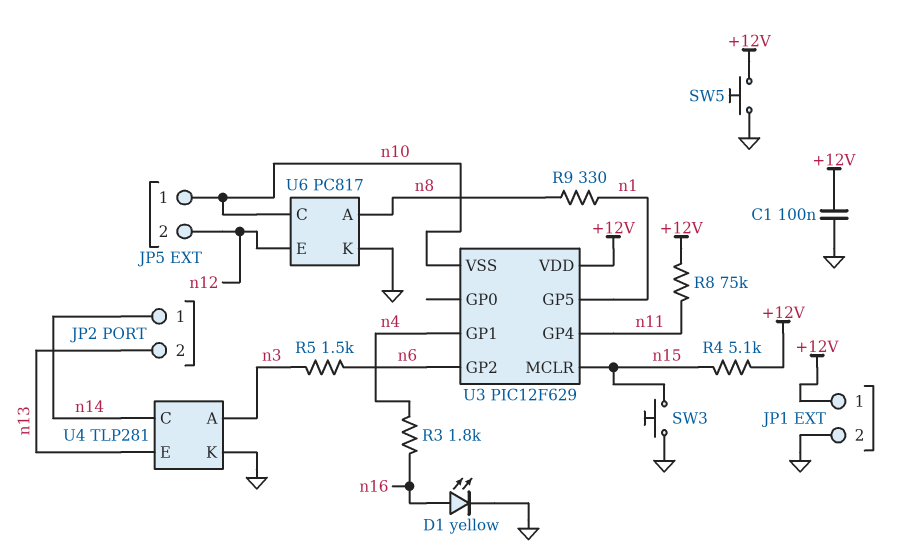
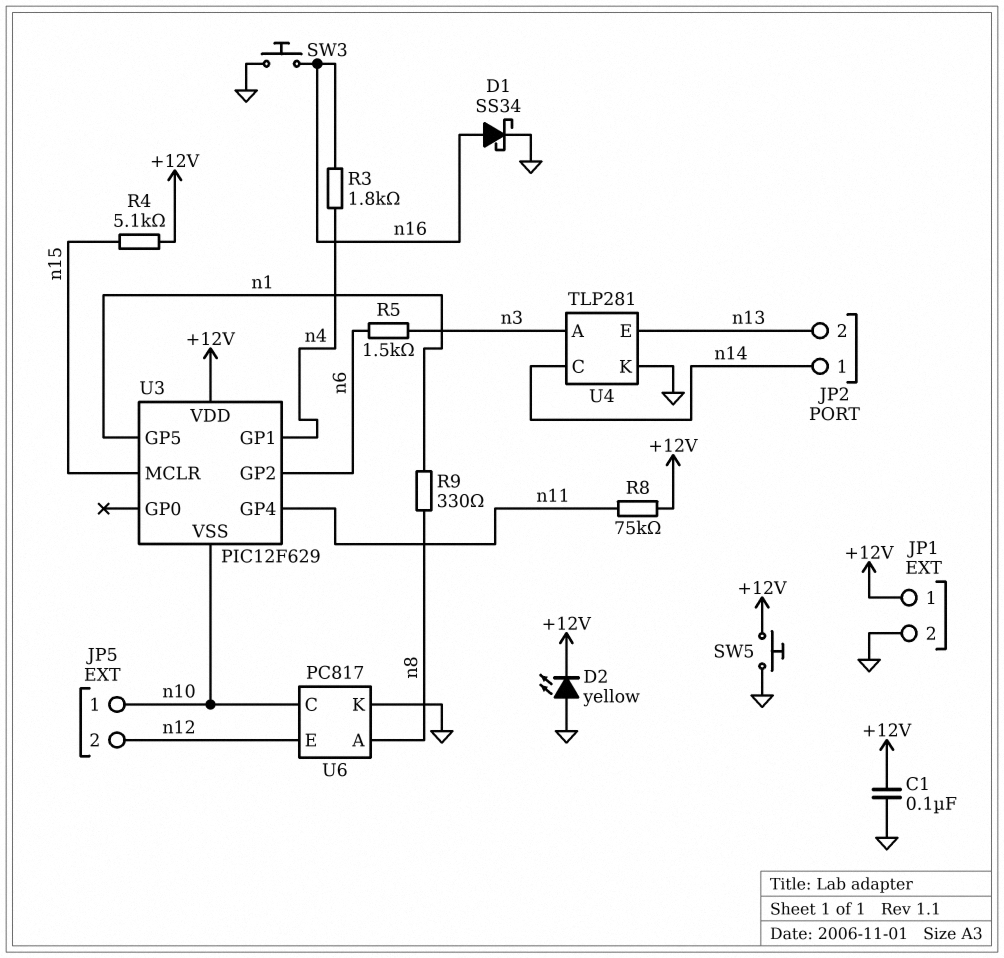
D1: LED yellow (A n16, K GND) -> schottky SS34 (A n16, K GND)
D2: none -> LED yellow (A GND, K +12V)
SW3: button (GND, n15) -> button (GND, n16)

